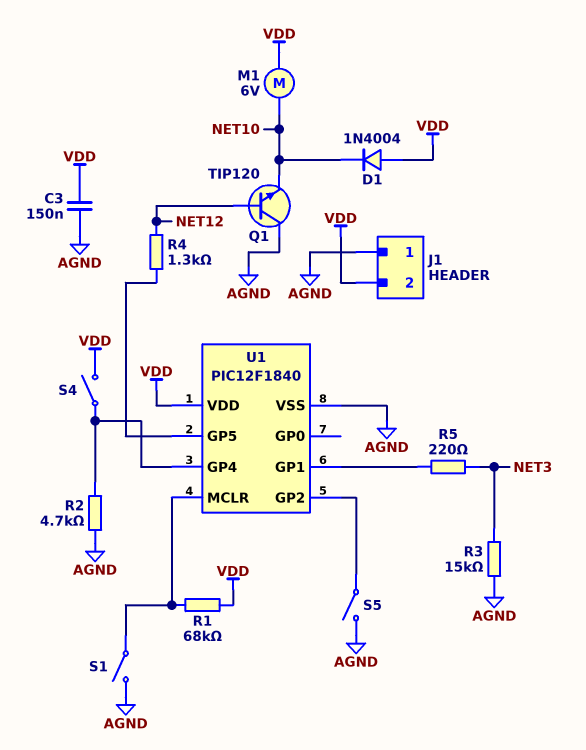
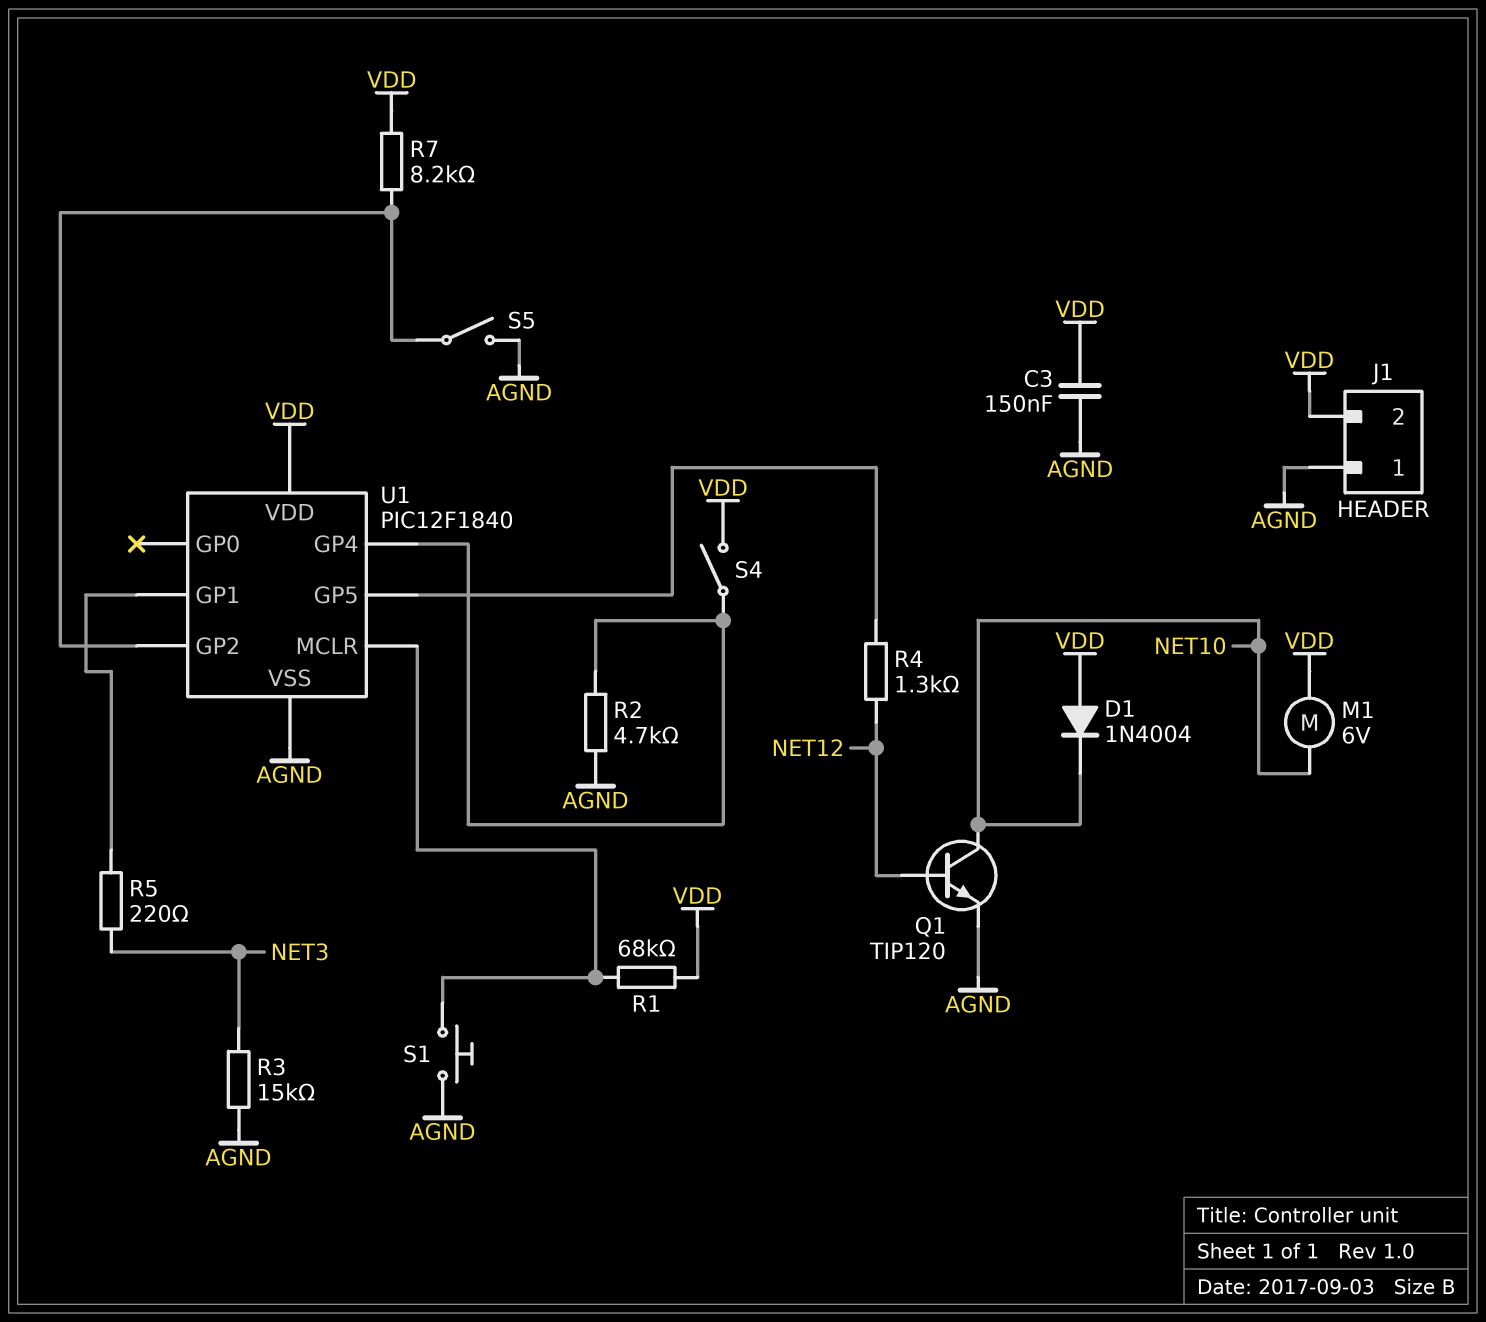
Q1: NPN TIP120 (B NET12, C AGND, E NET10) -> NPN TIP120 (B NET12, C NET10, E AGND)
R7: none -> 8.2k (U1/GP2, VDD)
S1: switch (AGND, U1/MCLR) -> button (AGND, U1/MCLR)

